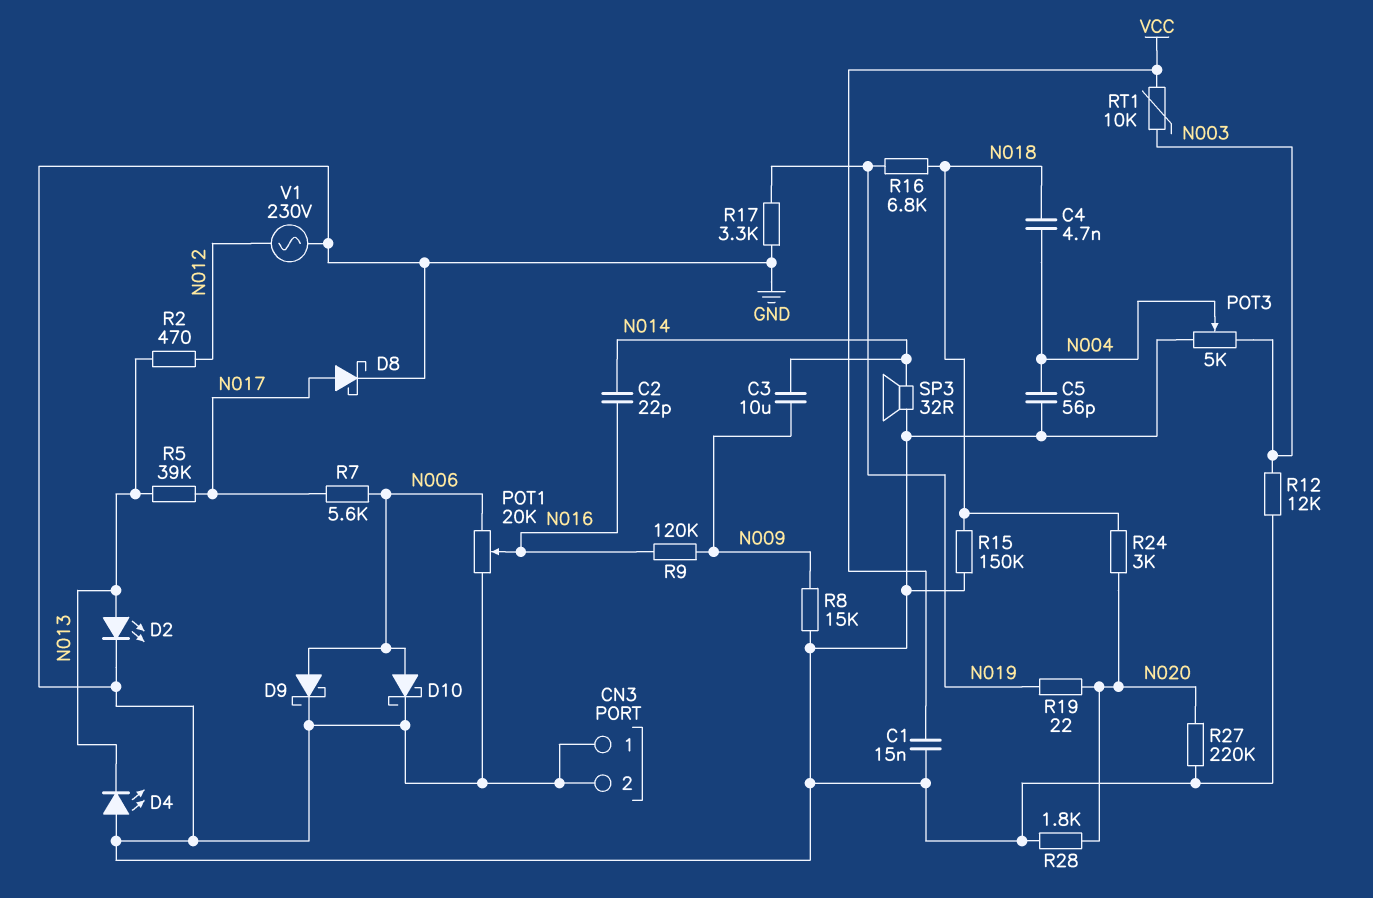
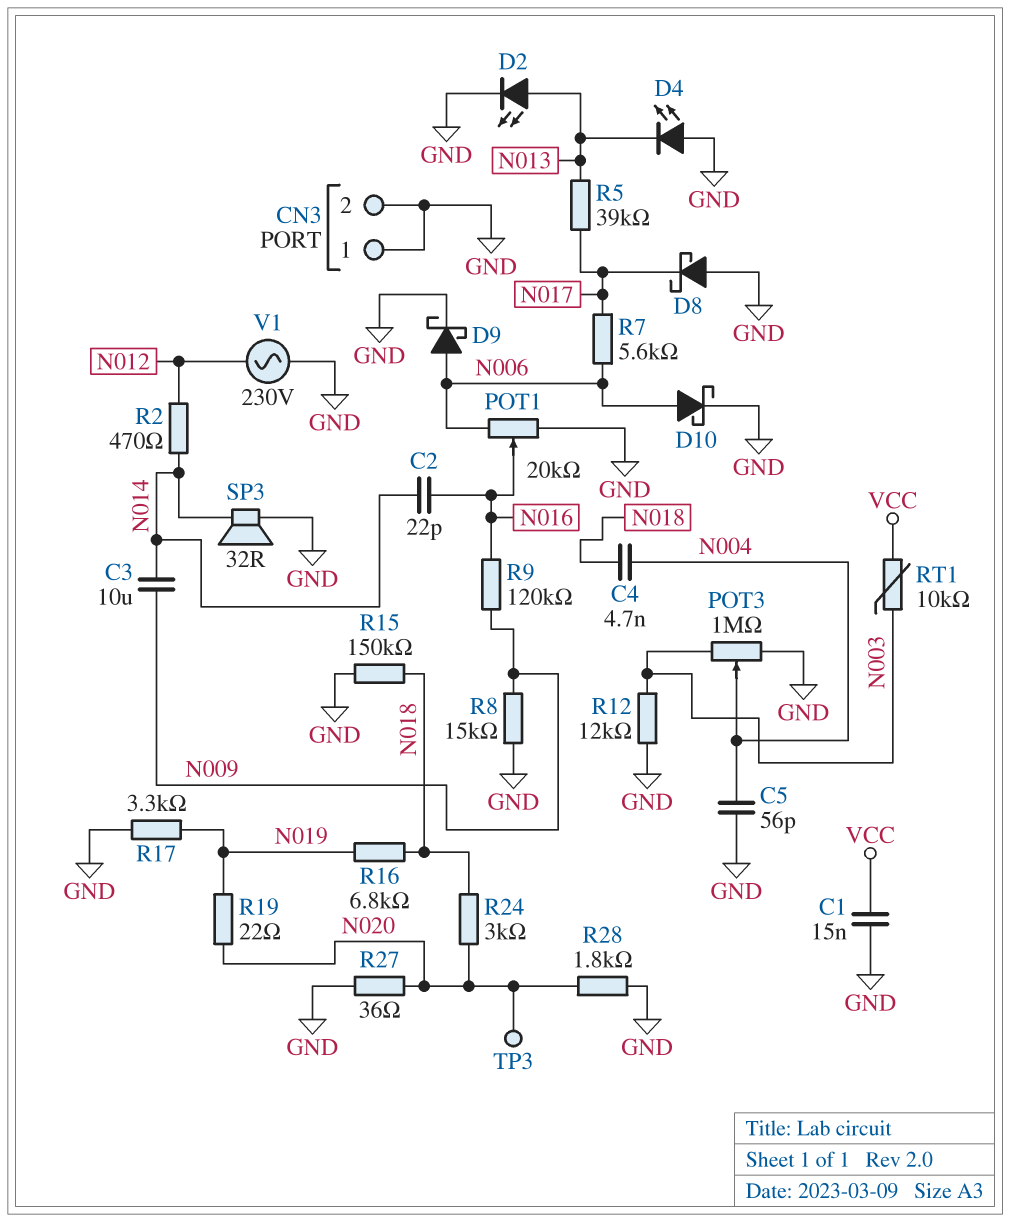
D8: schottky (A N017, K GND) -> schottky (A GND, K N017)
POT3: 5k (GND, N003, wiper N004) -> 1M (GND, N003, wiper N004)
R2: 470 (N012, N013) -> 470 (N012, N014)
R27: 220k (GND, N020) -> 36 (GND, N020)
TP3: none -> test point (N020)

